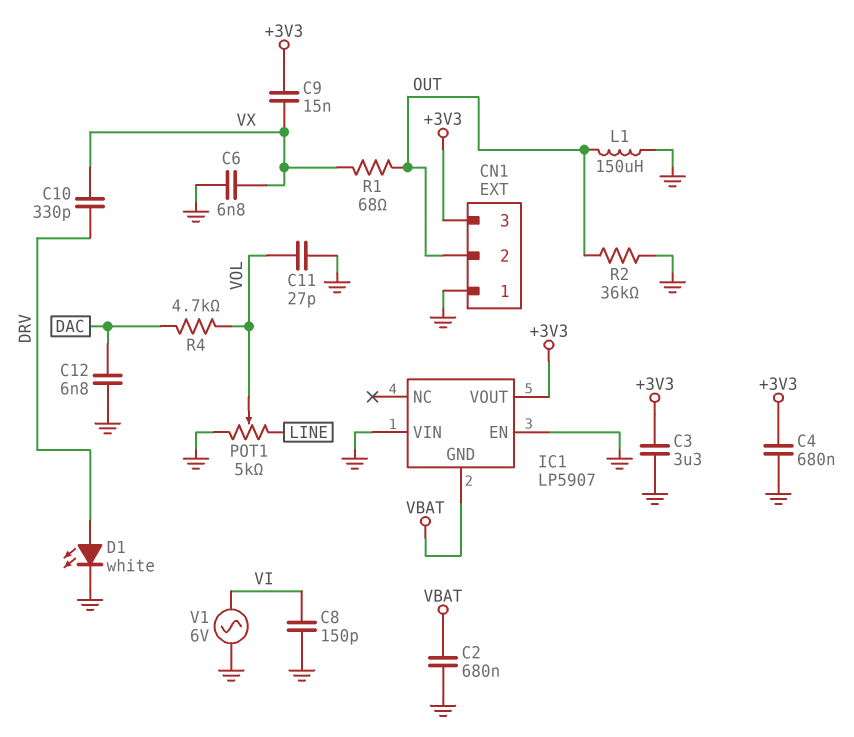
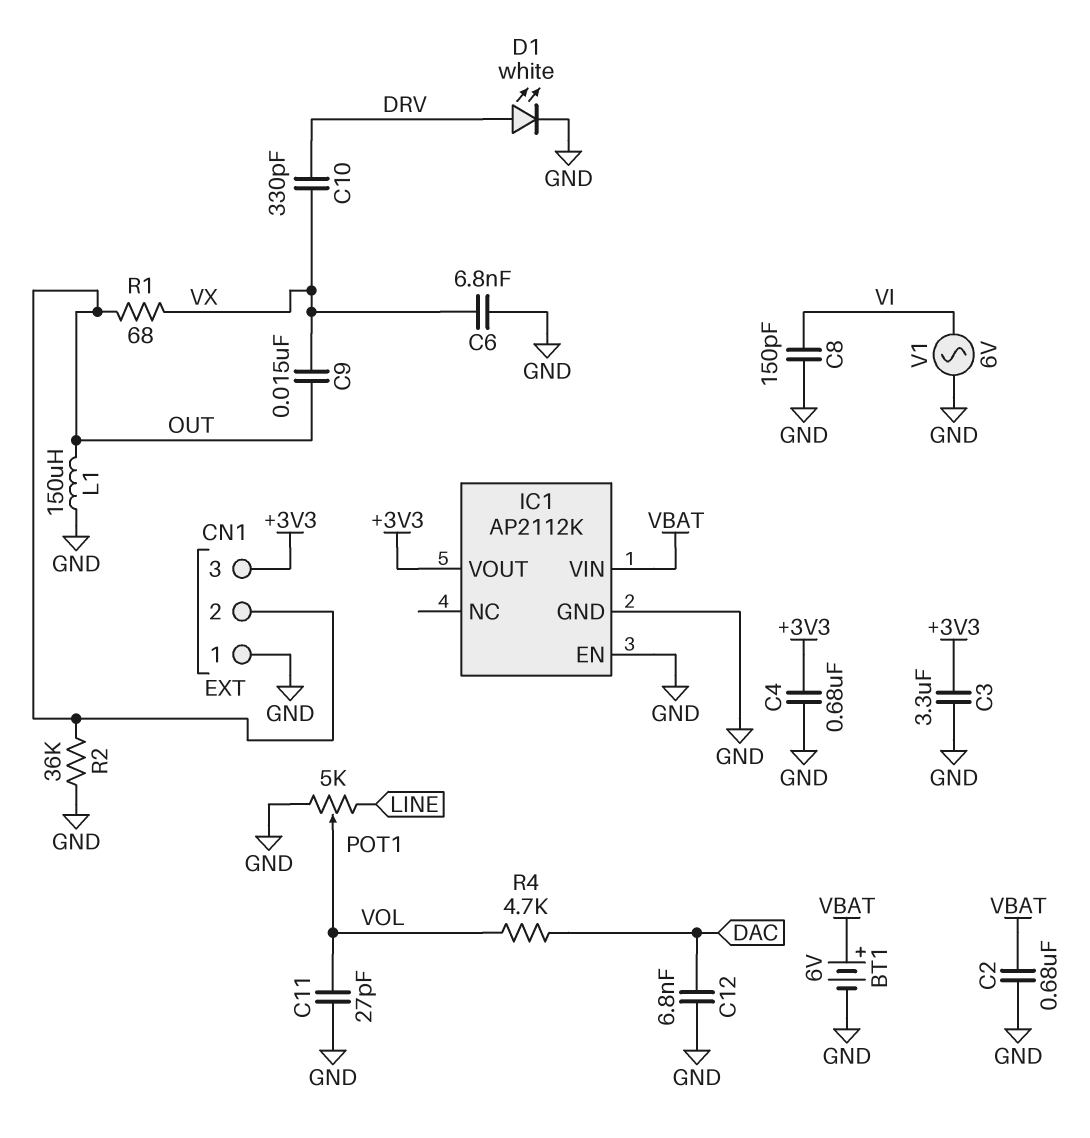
BT1: none -> 6V (plus VBAT, minus GND)
C9: 15nF (+3V3, VX) -> 15nF (OUT, VX)
IC1: LP5907 -> AP2112K
IC1 pin GND: VBAT -> GND
IC1 pin VIN: GND -> VBAT

